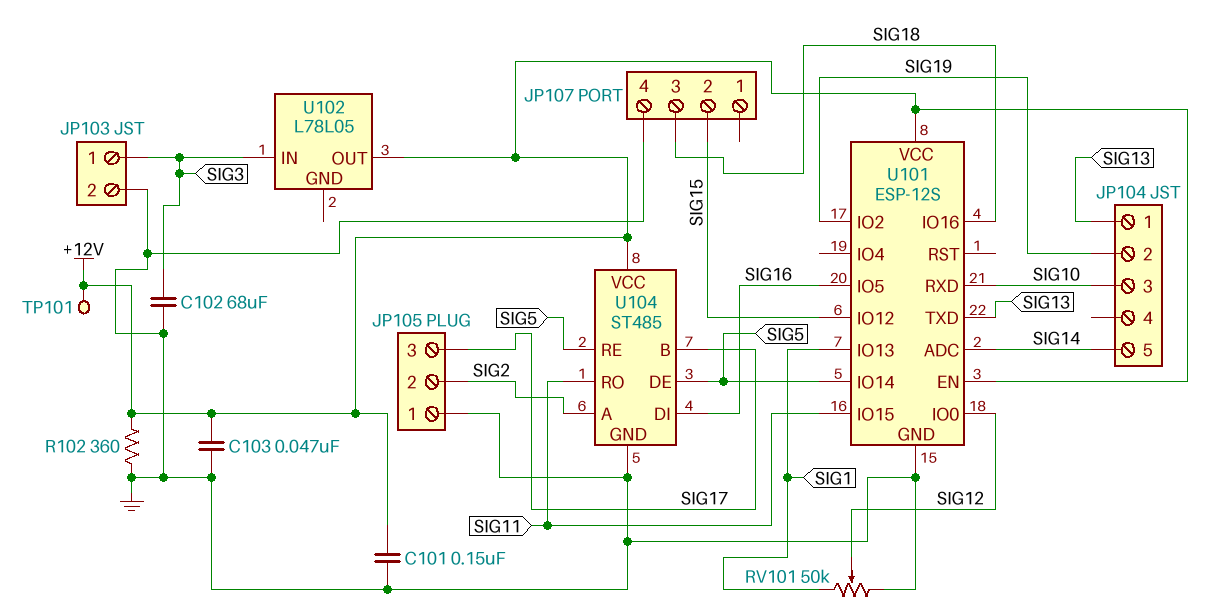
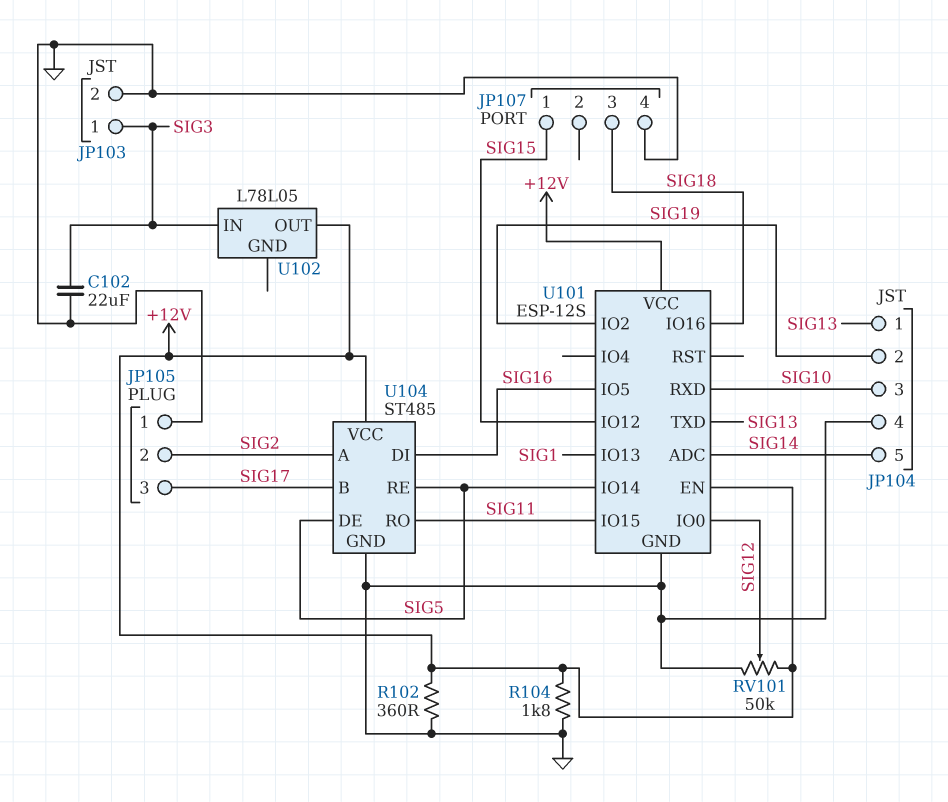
C101: 150nF (+12V, GND) -> none
C102: 68uF (GND, SIG3) -> 22uF (GND, SIG3)
C103: 47nF (+12V, GND) -> none
JP104 pin 4: none -> GND
JP107 pin 1: none -> SIG15
JP107 pin 2: SIG15 -> none
R104: none -> 1.8k (+12V, GND)
RV101: 50k (GND, SIG1, wiper SIG12) -> 50k (+12V, GND, wiper SIG12)
TP101: test point (+12V) -> none

